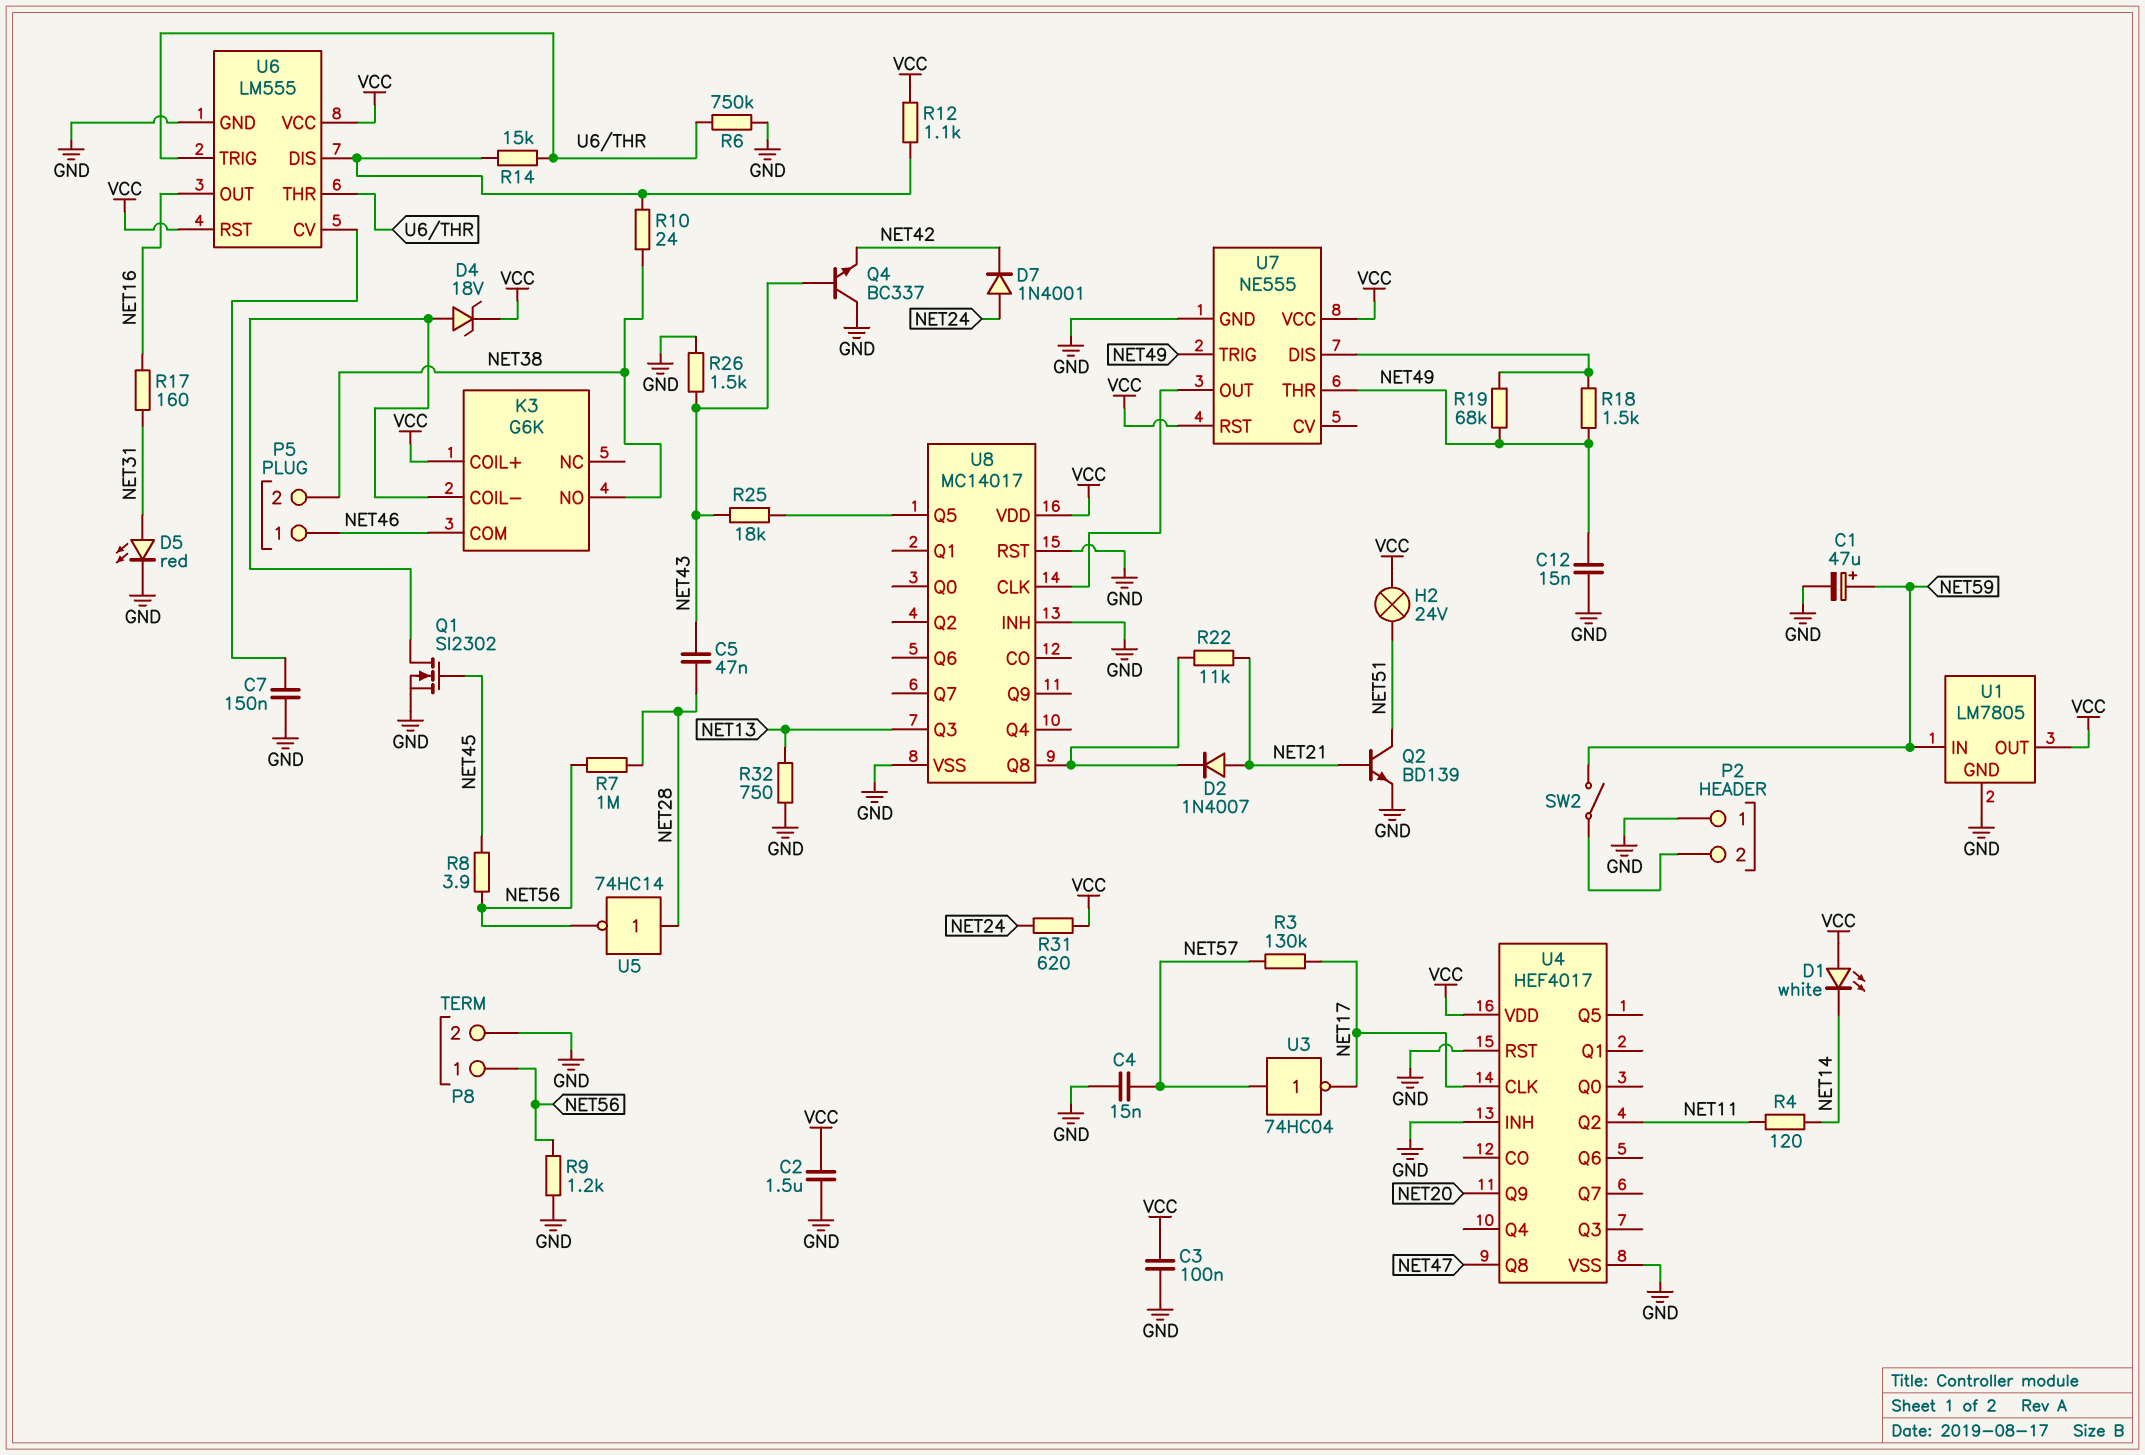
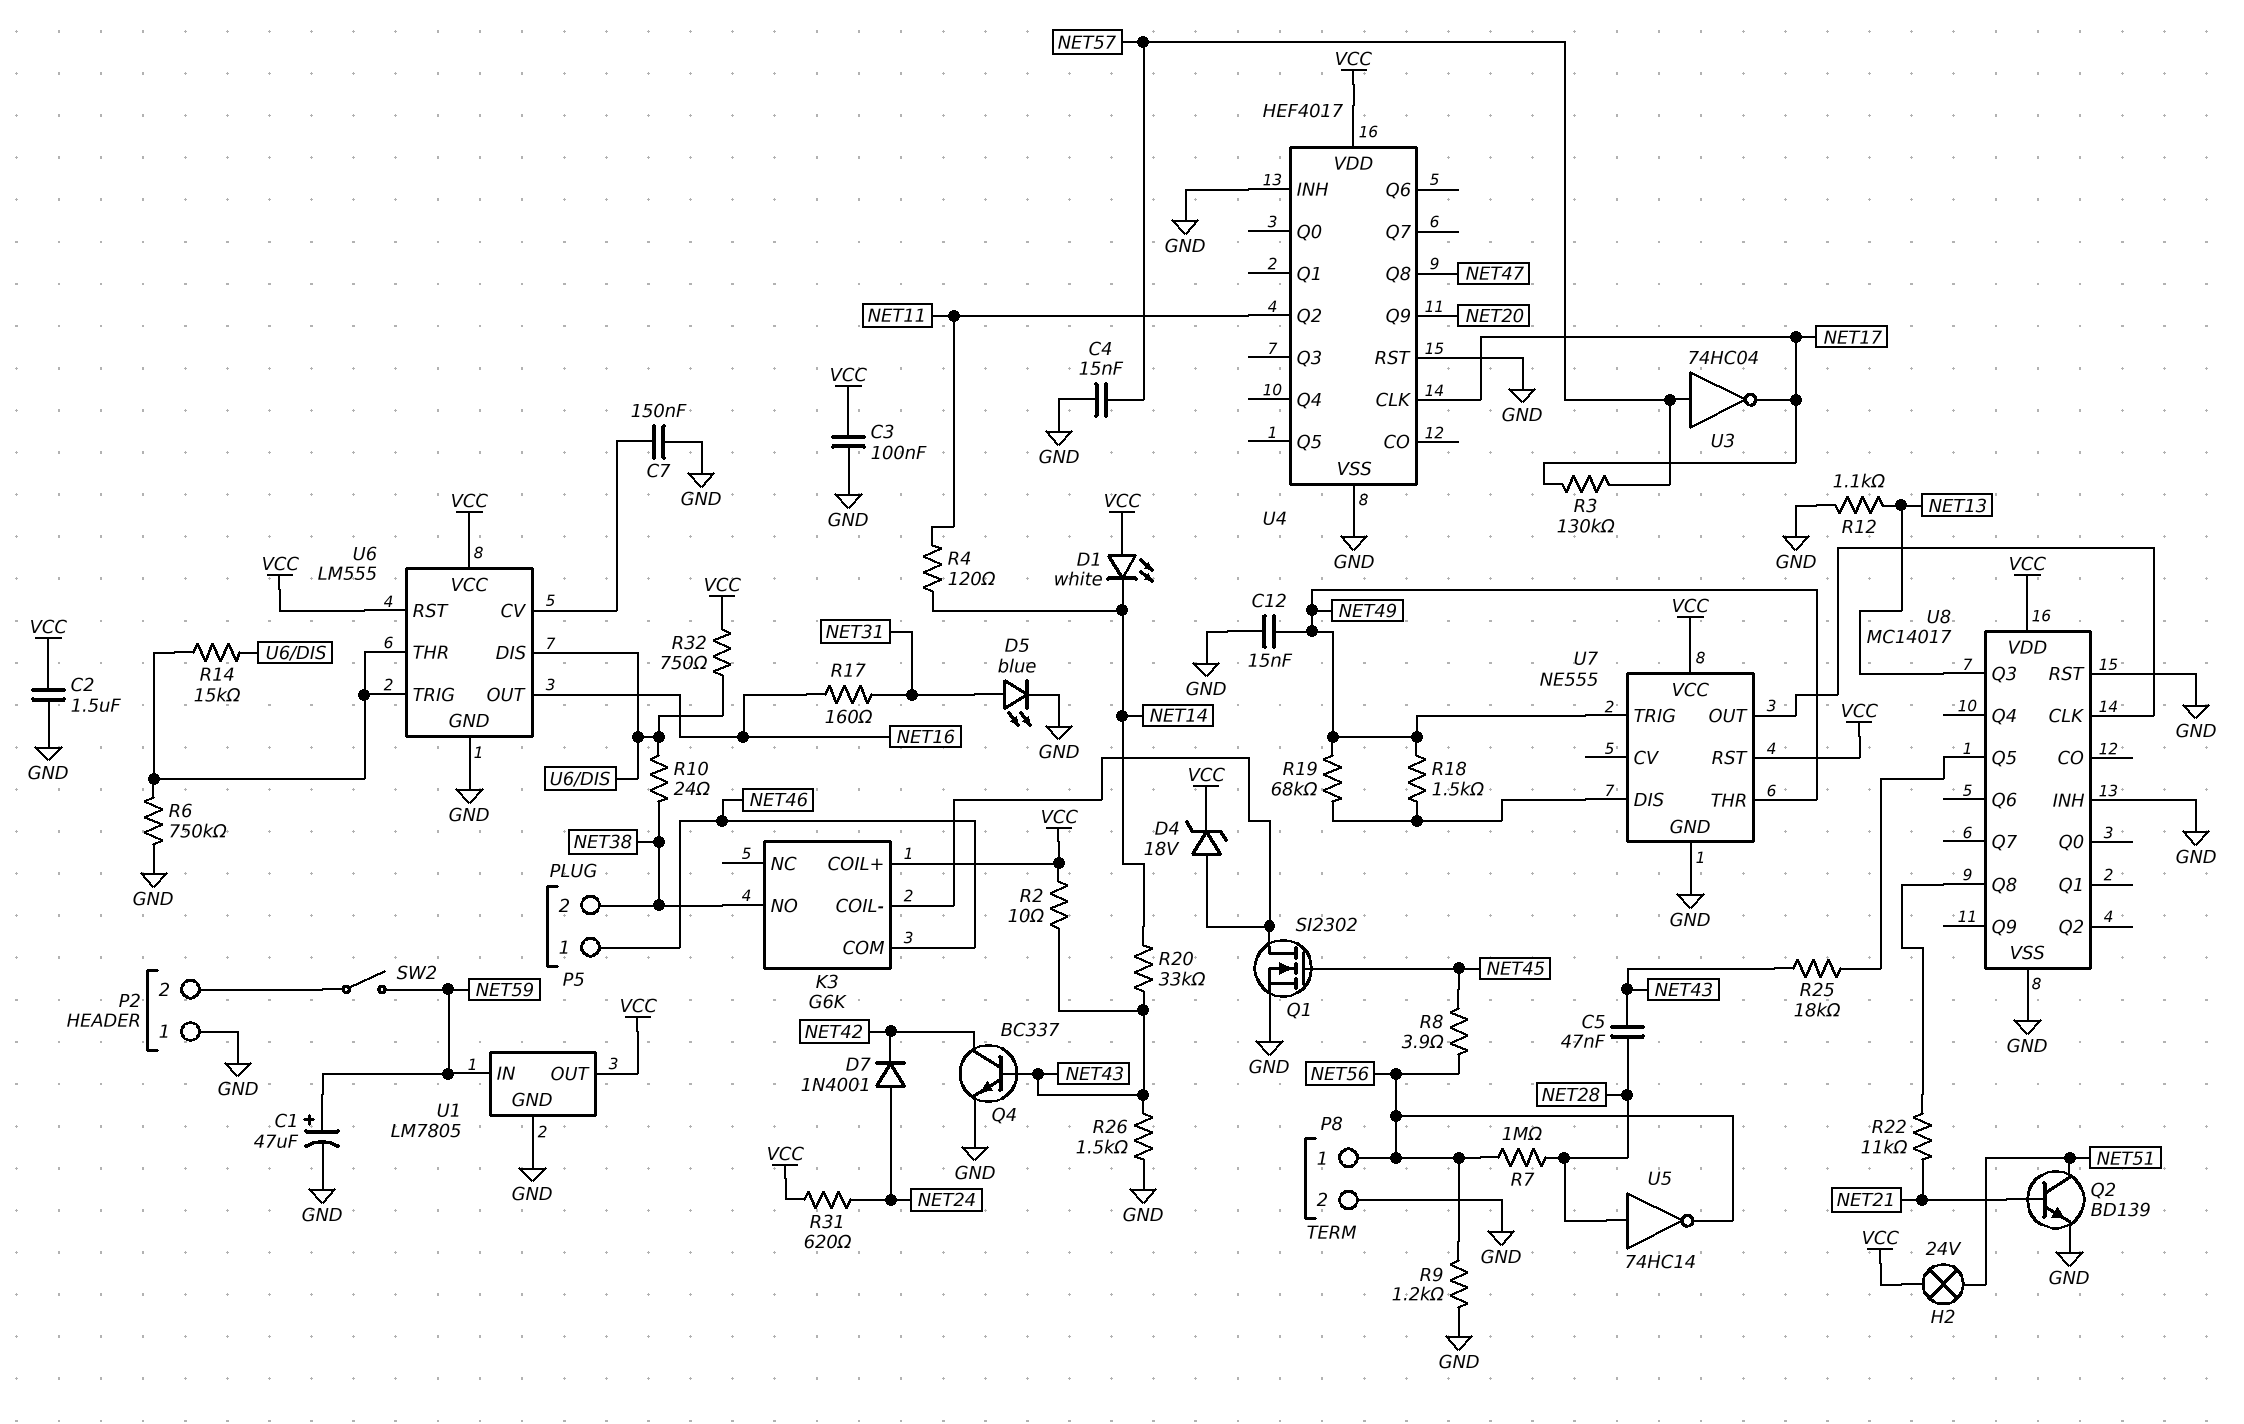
D2: diode 1N4007 (A NET21, K U8/Q8) -> none
D5: LED red (A NET31, K GND) -> LED blue (A NET31, K GND)
Q4: NPN BC337 (B NET43, C GND, E NET42) -> NPN BC337 (B NET43, C NET42, E GND)
R2: none -> 10 (NET43, VCC)
R12: 1.1k (U6/DIS, VCC) -> 1.1k (GND, NET13)
R20: none -> 33k (NET14, NET43)
R32: 750 (GND, NET13) -> 750 (U6/DIS, VCC)

